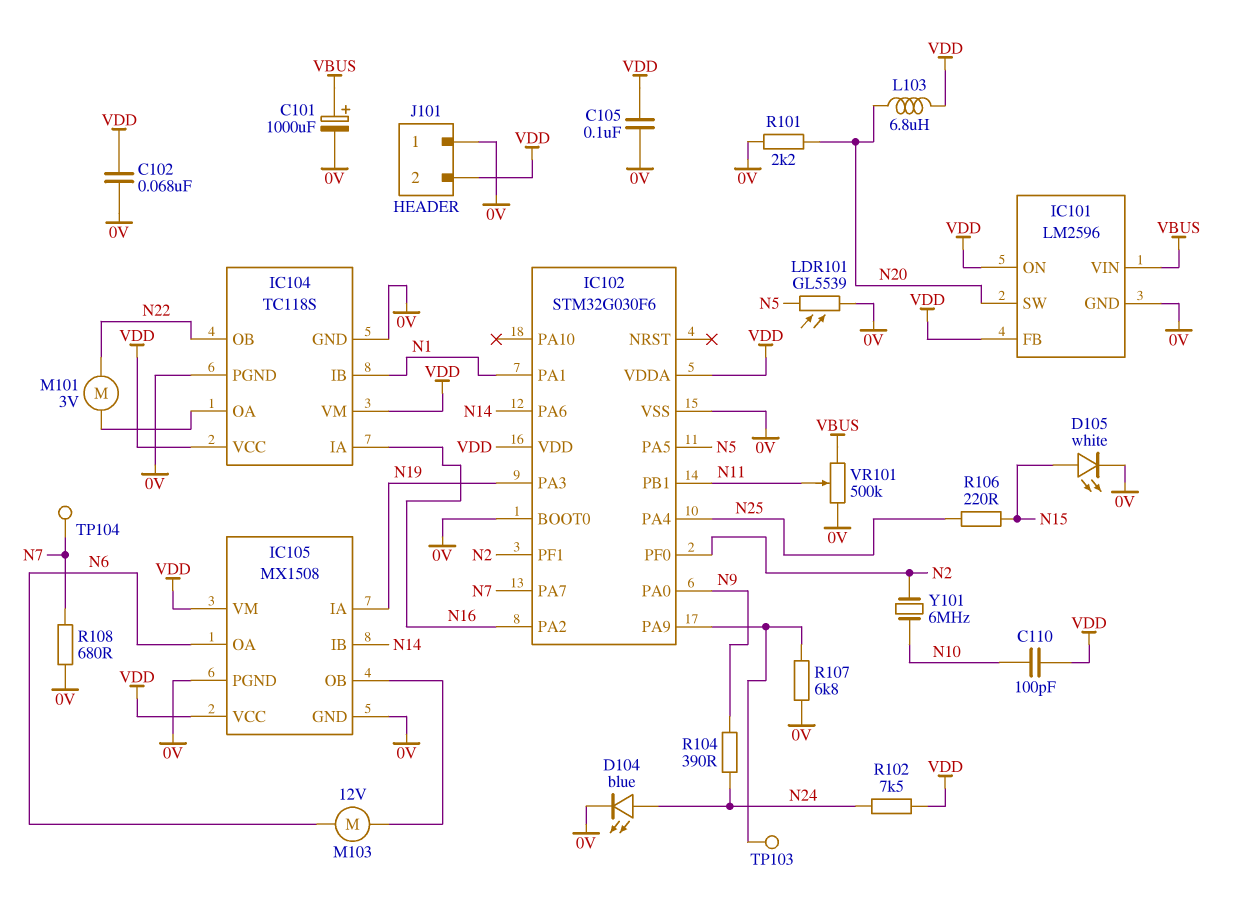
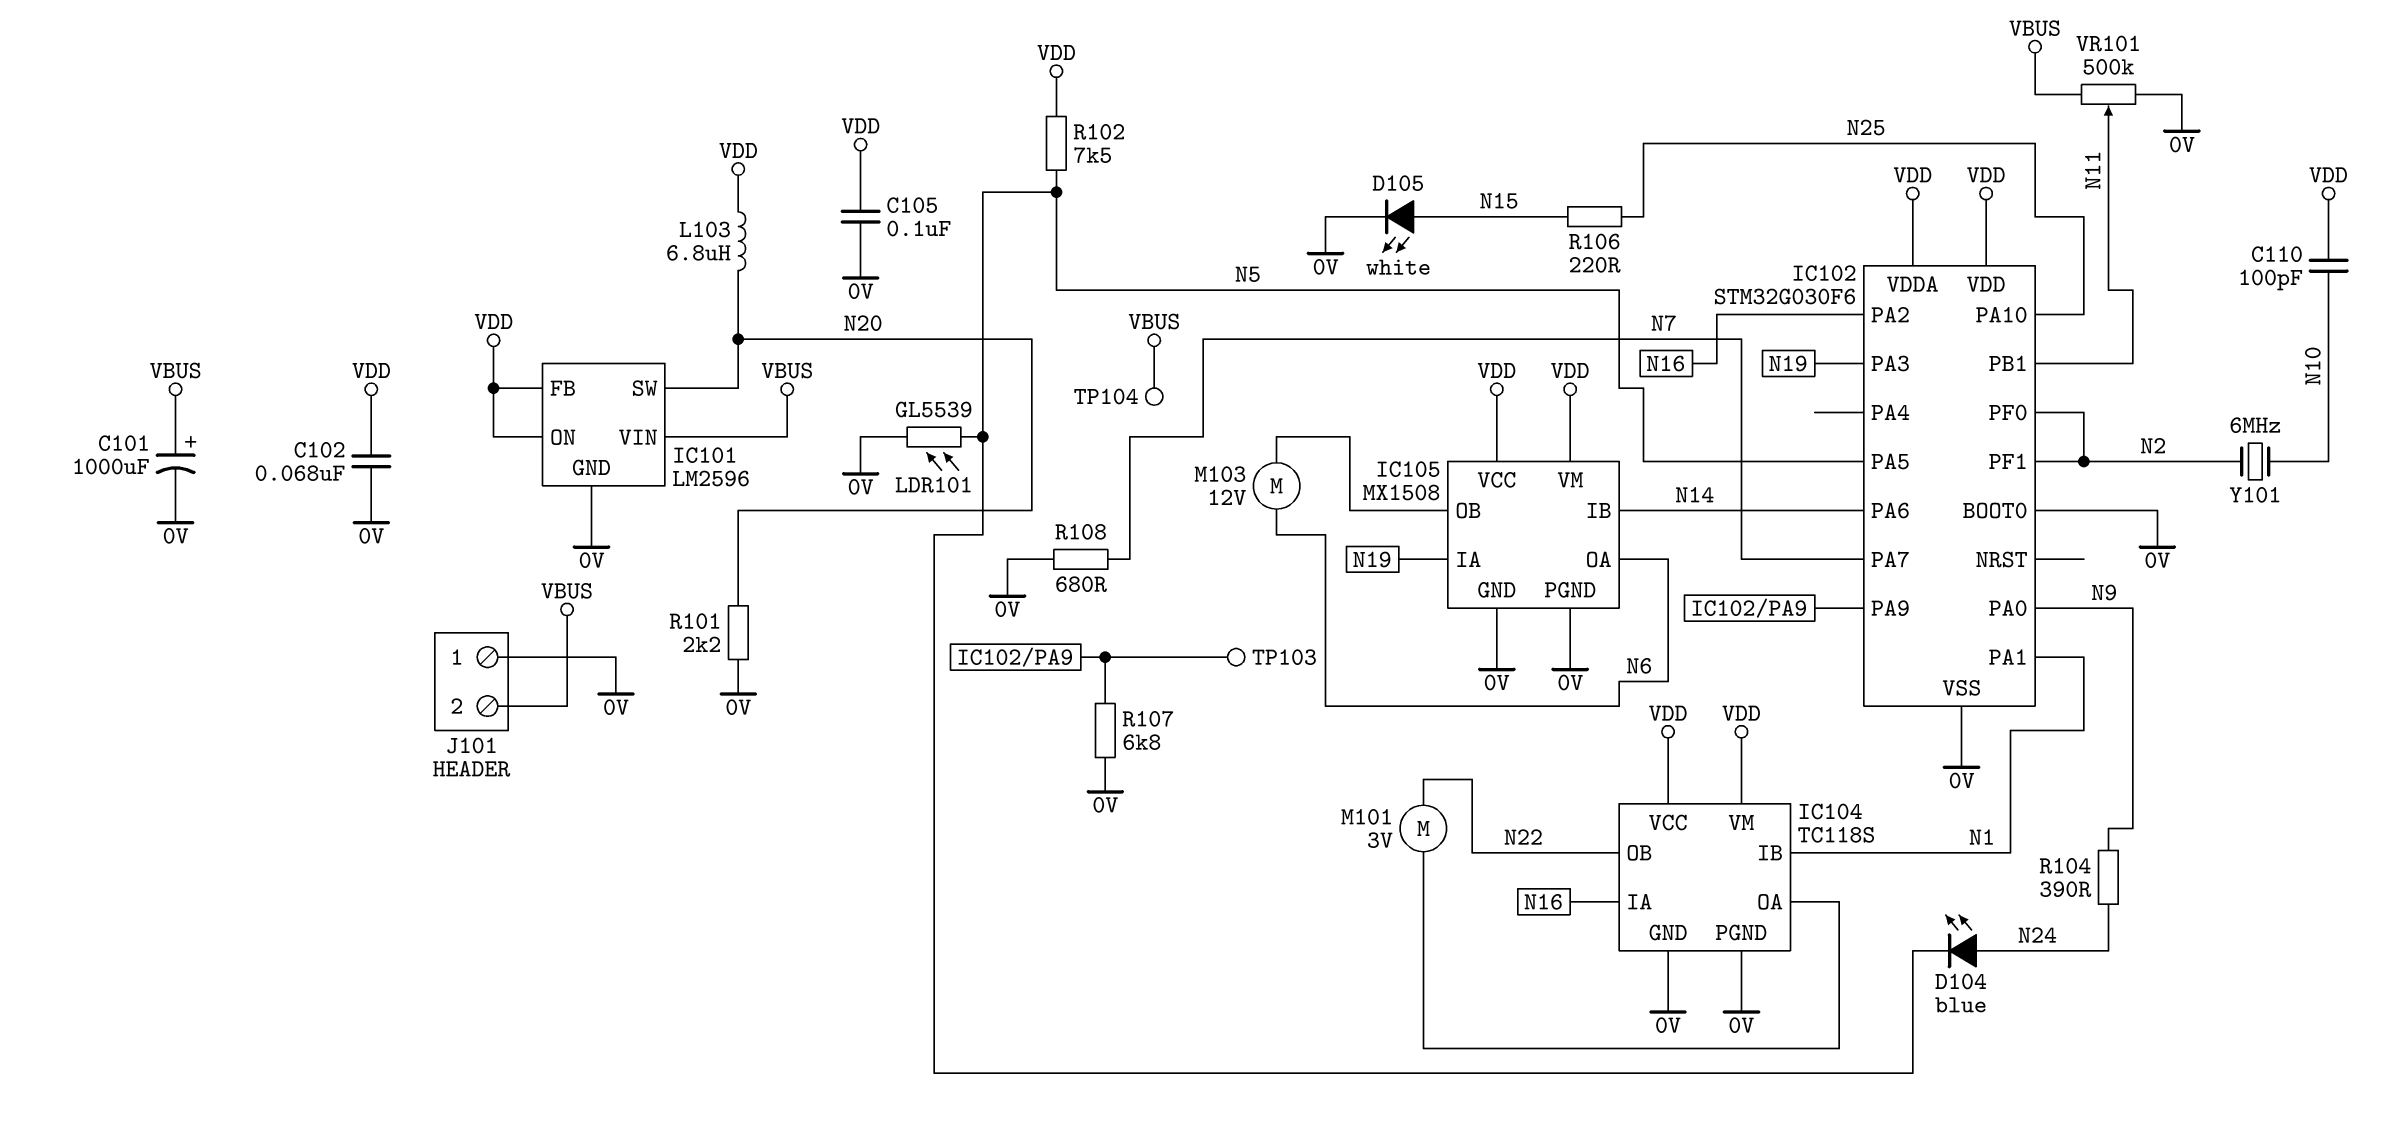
D104: LED blue (A N24, K 0V) -> LED blue (A N24, K N5)
IC102 pin PA4: N25 -> none
IC102 pin PA10: none -> N25
J101 pin 2: VDD -> VBUS
R102: 7.5k (N24, VDD) -> 7.5k (N5, VDD)
TP104: test point (N7) -> test point (VBUS)

